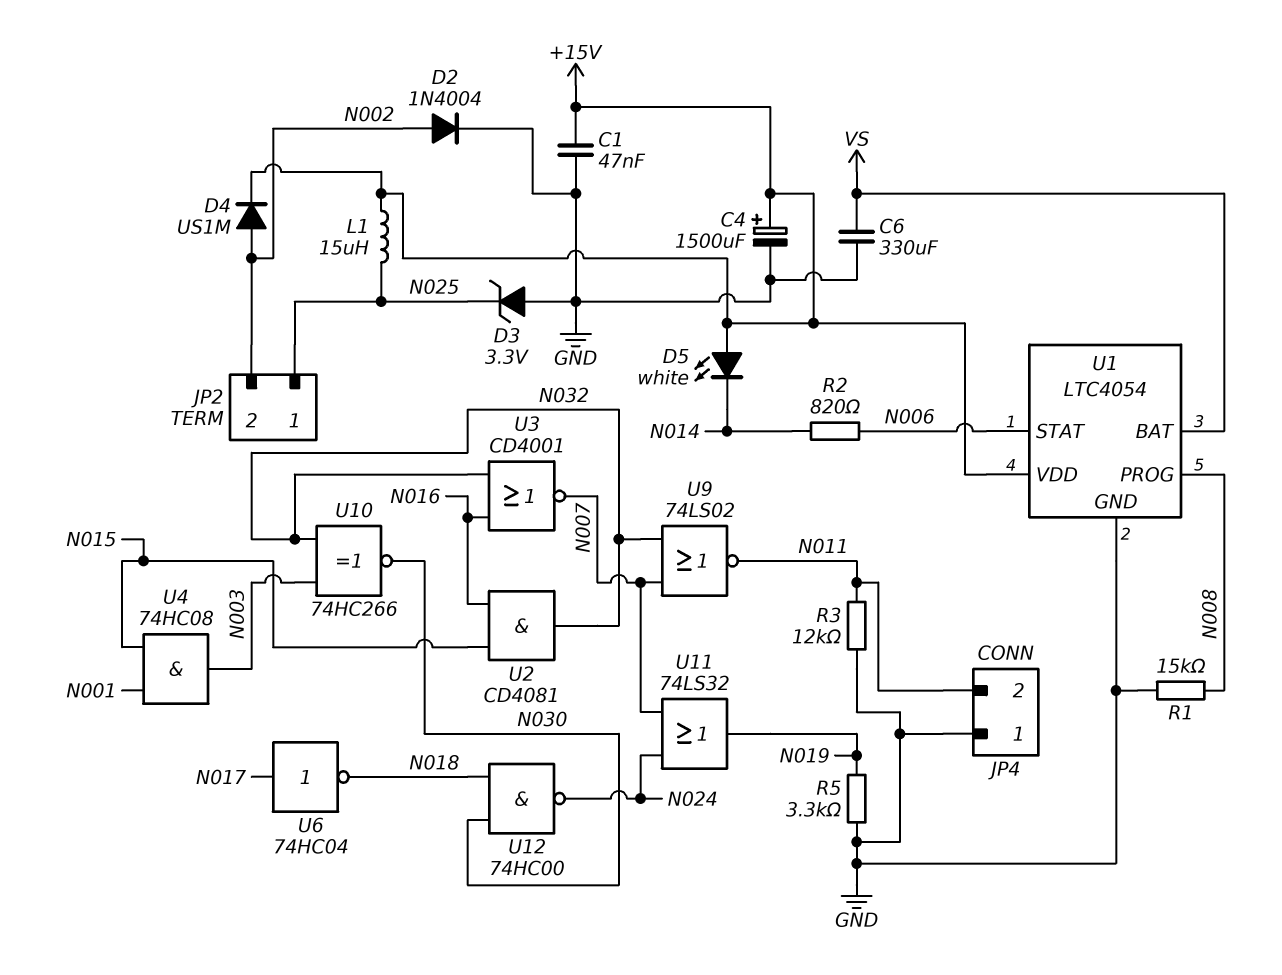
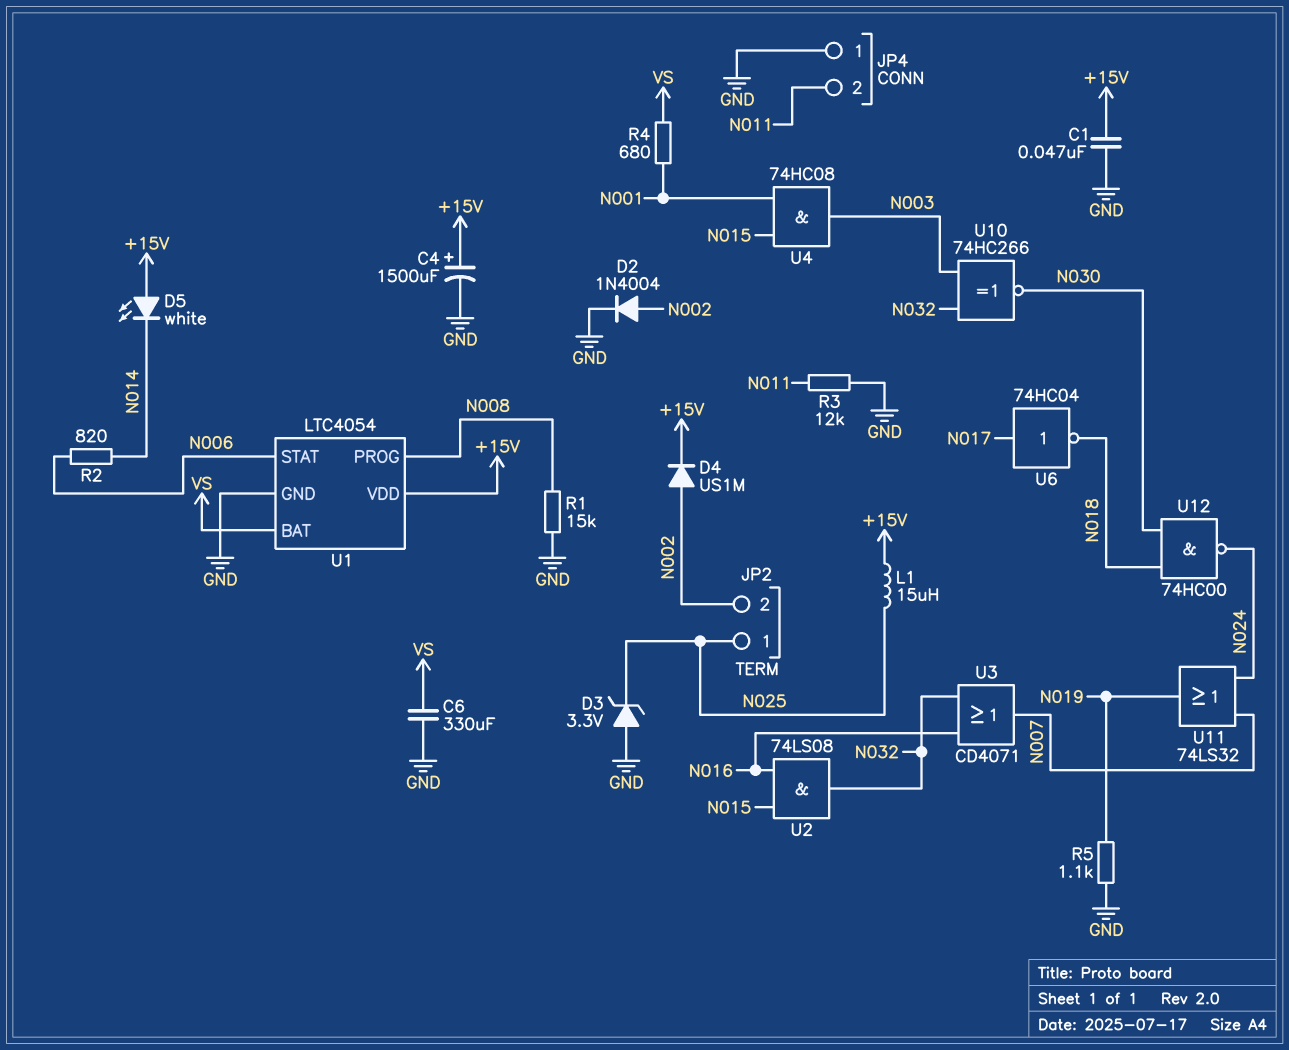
R4: none -> 680 (N001, VS)
R5: 3.3k (GND, N019) -> 1.1k (GND, N019)
U2: AND CD4081 (in N015, in N016, out N032) -> AND 74LS08 (in N015, in N016, out N032)
U3: NOR CD4001 (in N016, in N032, out N007) -> OR CD4071 (in N016, in N032, out N007)
U9: NOR 74LS02 (in N007, in N032, out N011) -> none

